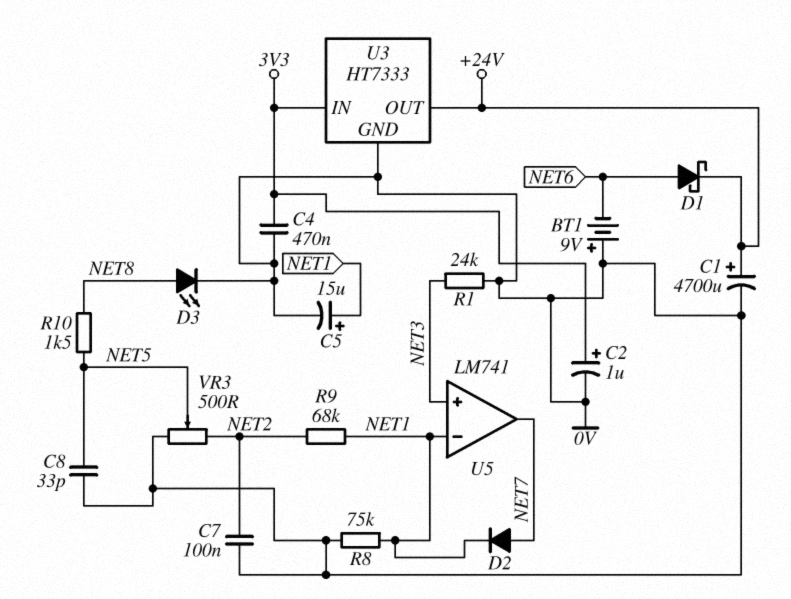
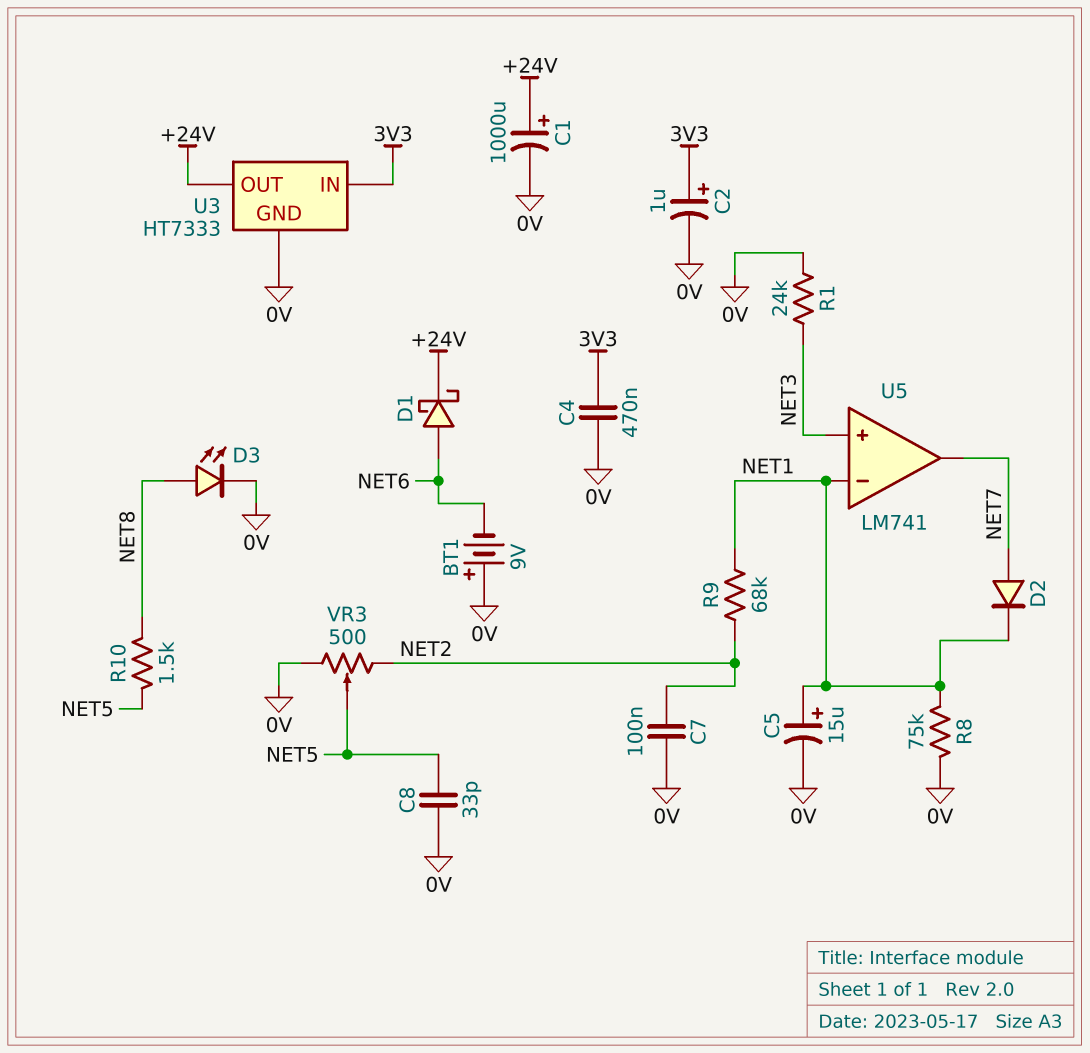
C1: 4700uF (plus +24V, minus 0V) -> 1000uF (plus +24V, minus 0V)

